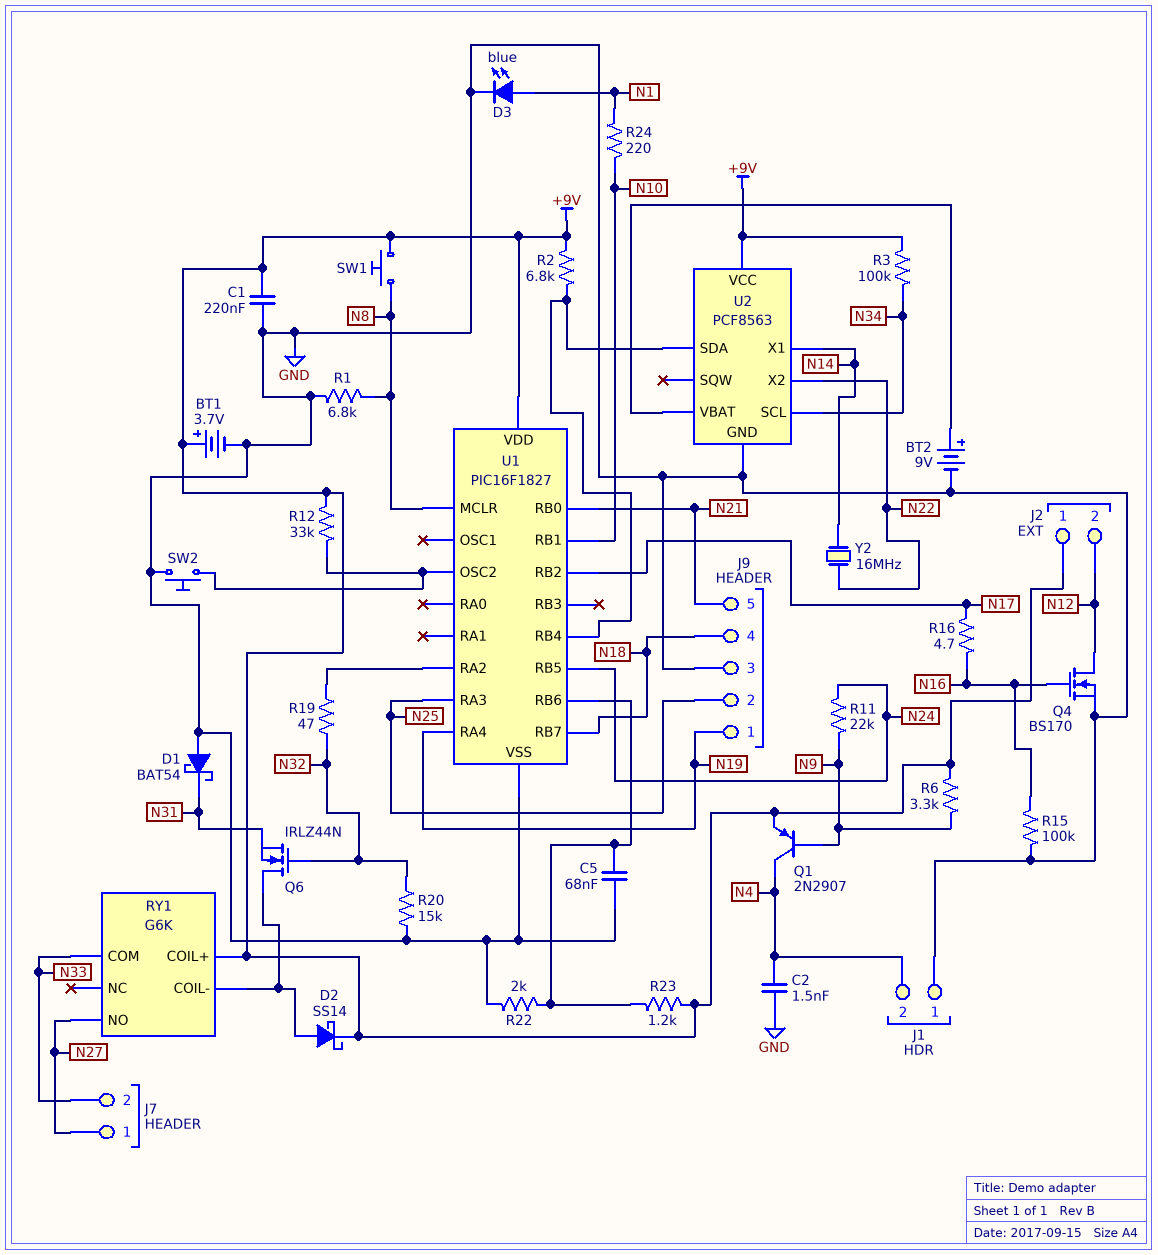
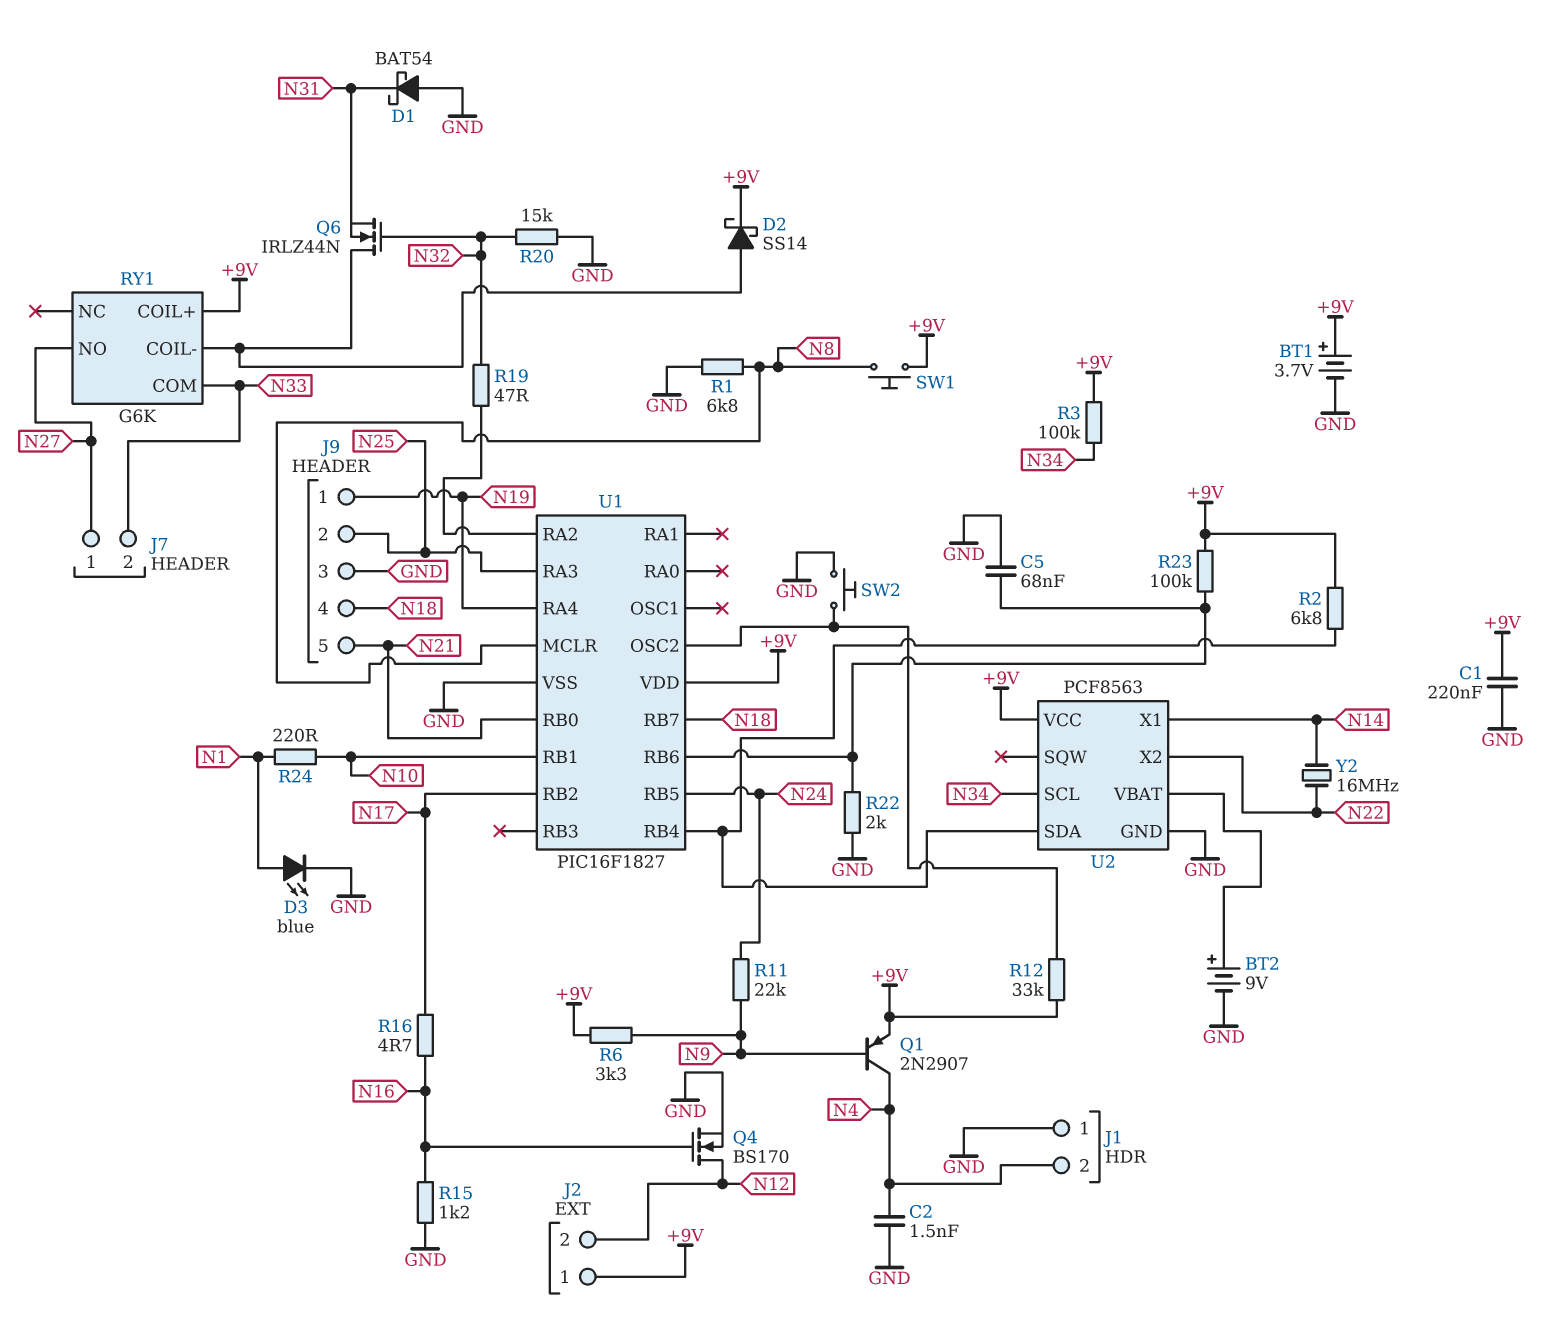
R15: 100k (GND, N16) -> 1.2k (GND, N16)
R23: 1.2k (+9V, U1/RB6) -> 100k (+9V, U1/RB6)

